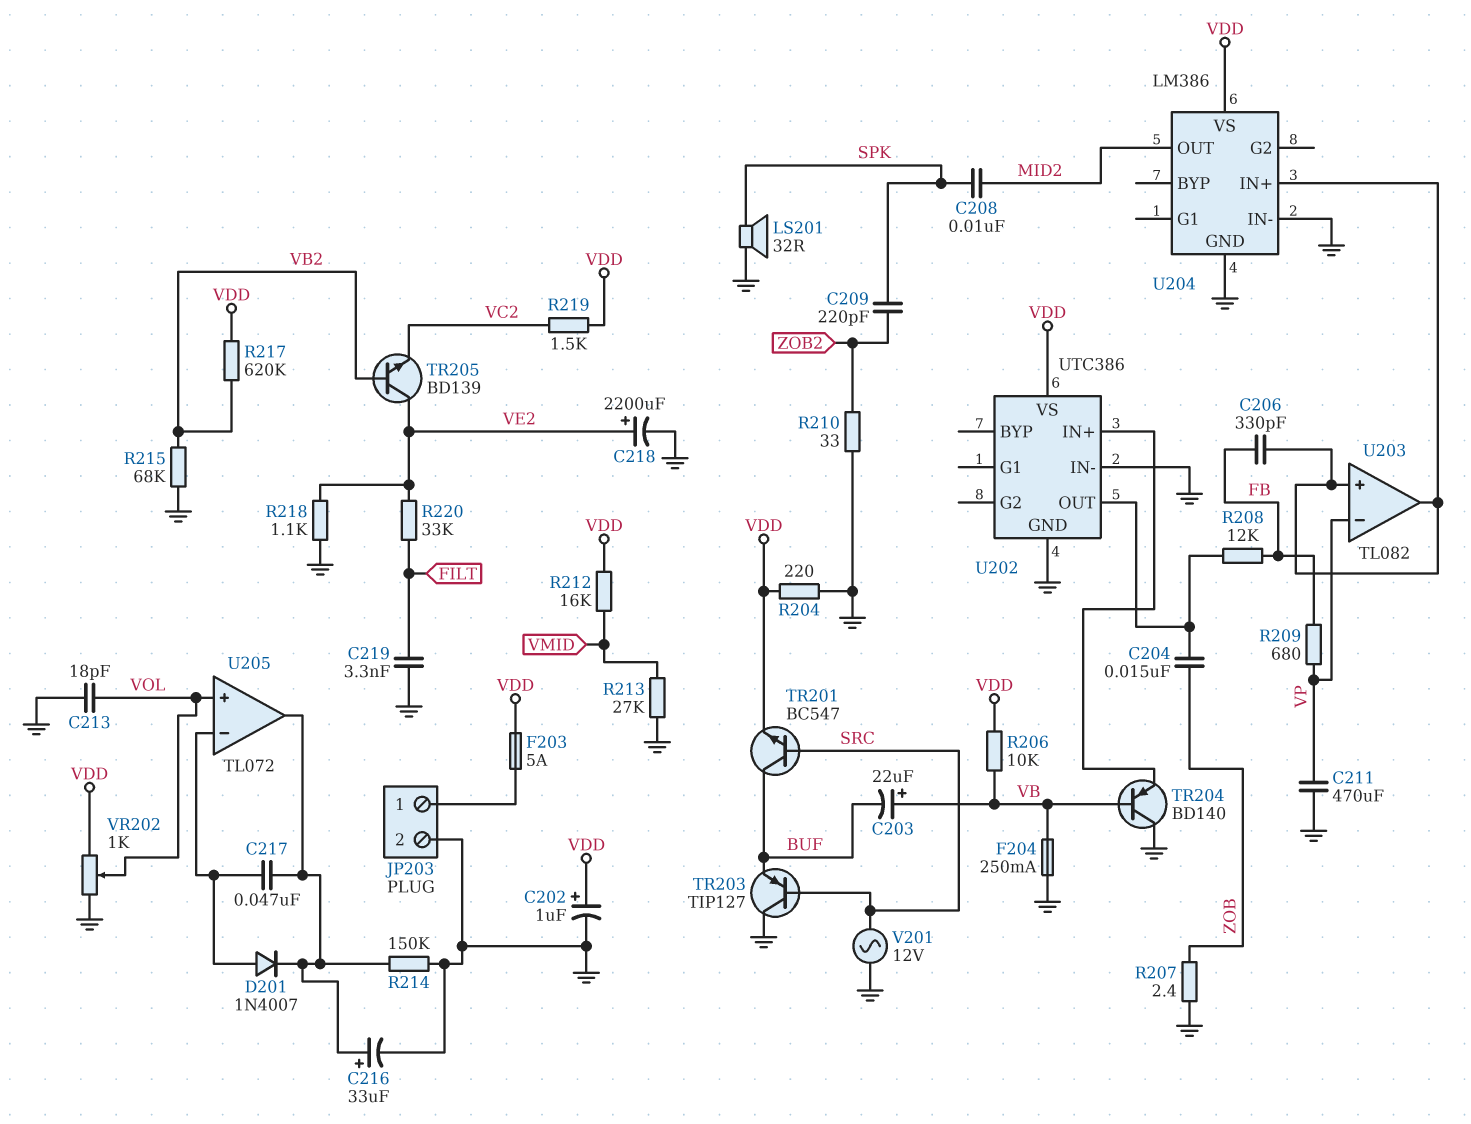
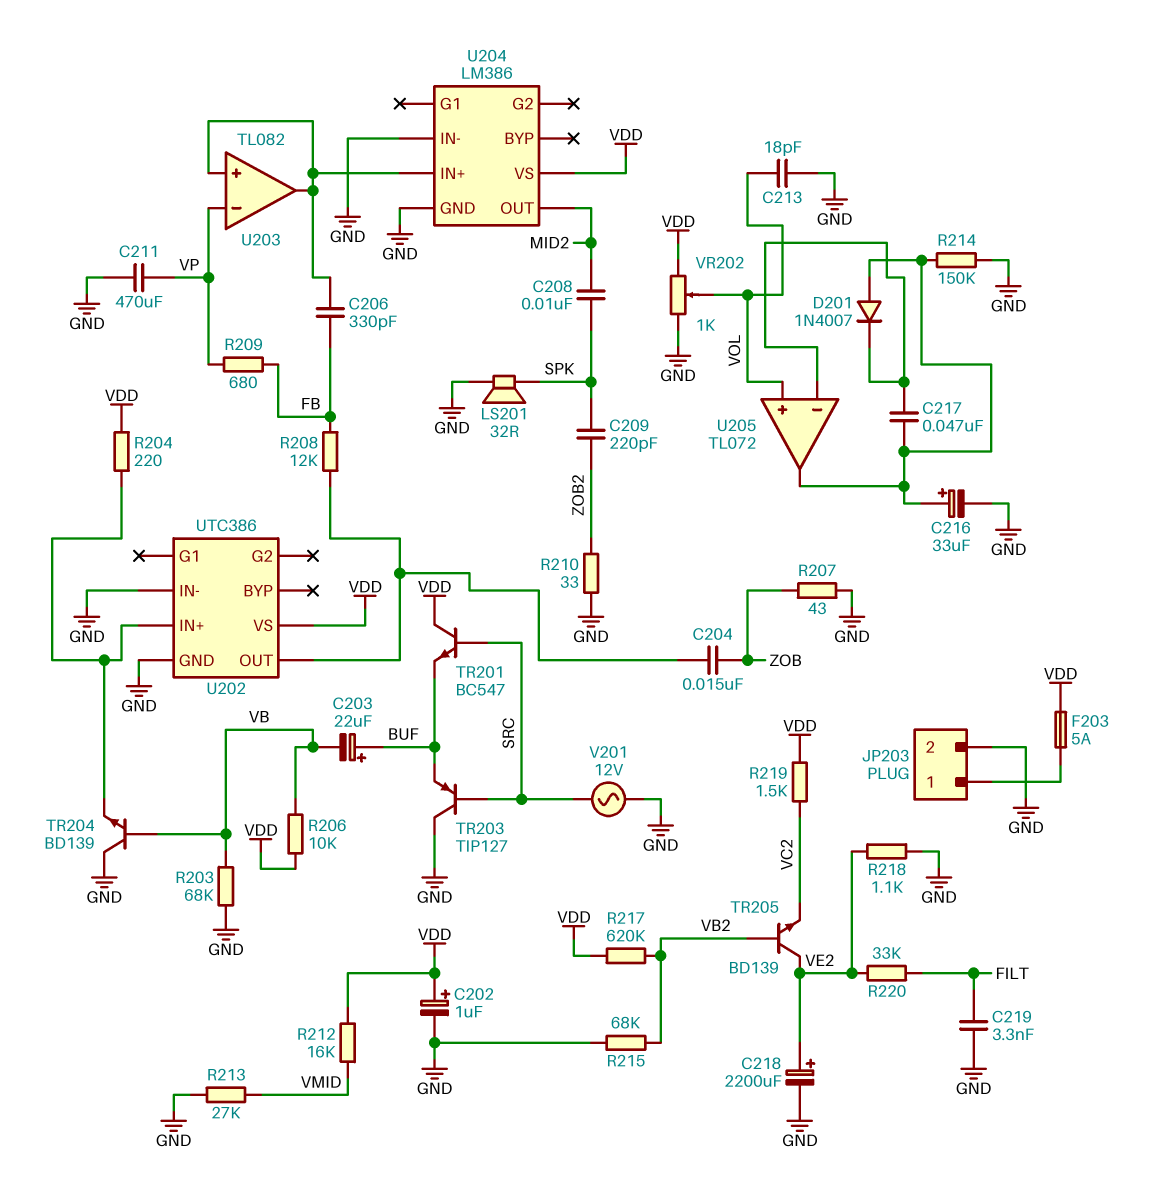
C203: 22uF (plus VB, minus BUF) -> 22uF (plus BUF, minus VB)
D201: diode 1N4007 (A U205/in-, K U205/out) -> diode 1N4007 (A U205/out, K U205/in-)
F204: 250mA (GND, VB) -> none
R203: none -> 68k (GND, VB)
R204: 220 (GND, VDD) -> 220 (U202/IN+, VDD)
R207: 2.4 (GND, ZOB) -> 43 (GND, ZOB)
TR201: NPN BC547 (B SRC, C BUF, E VDD) -> NPN BC547 (B SRC, C VDD, E BUF)
TR204: PNP BD140 (B VB, C GND, E U202/IN+) -> NPN BD139 (B VB, C GND, E U202/IN+)

